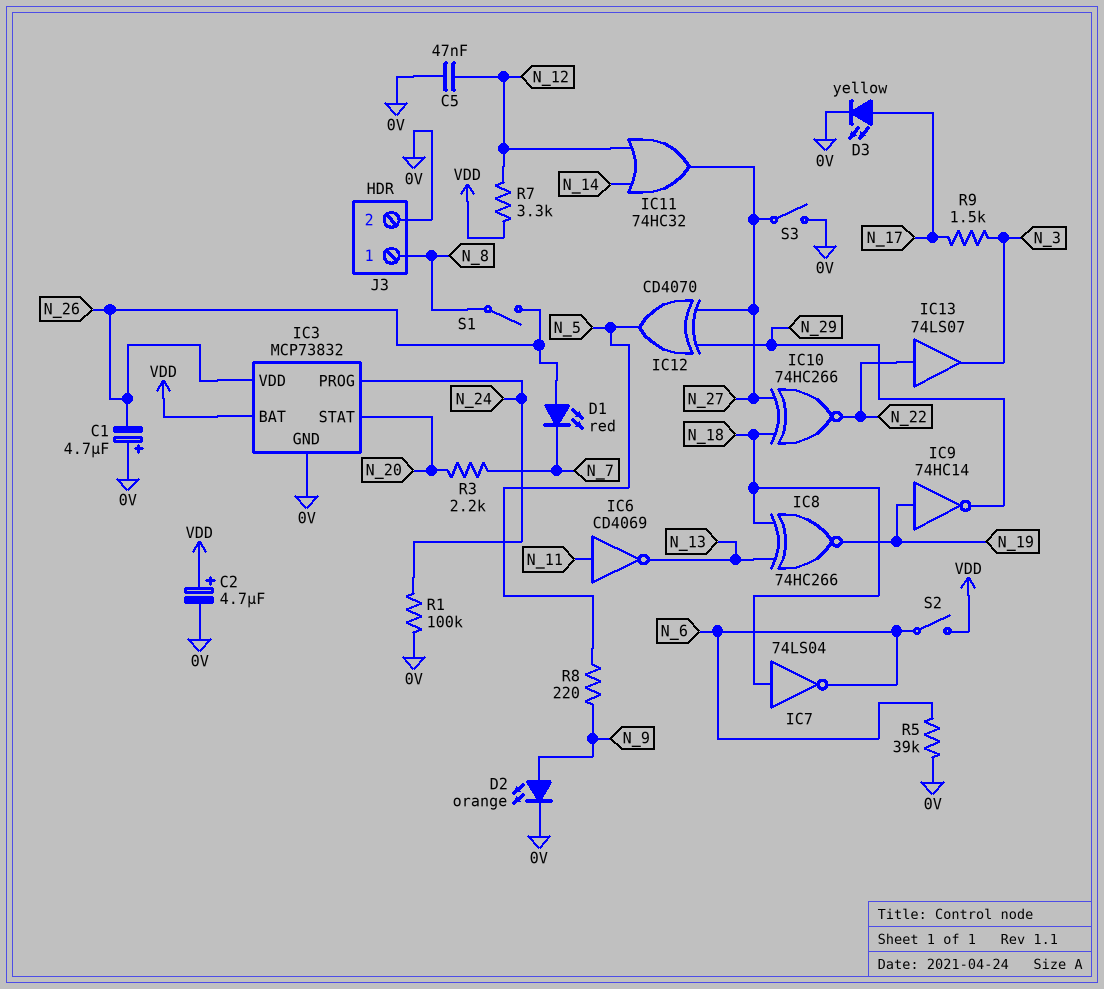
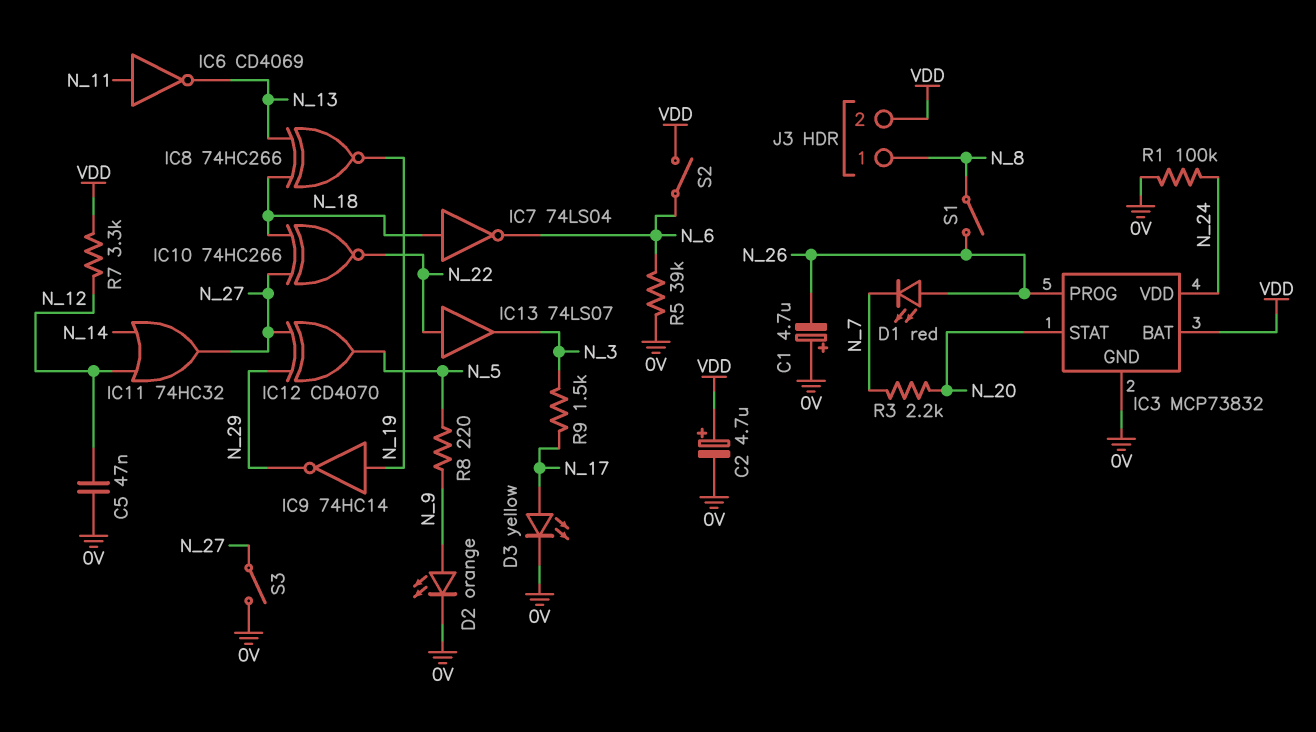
IC3 pin PROG: N_24 -> N_26
IC3 pin VDD: N_26 -> N_24
J3 pin 2: 0V -> VDD

